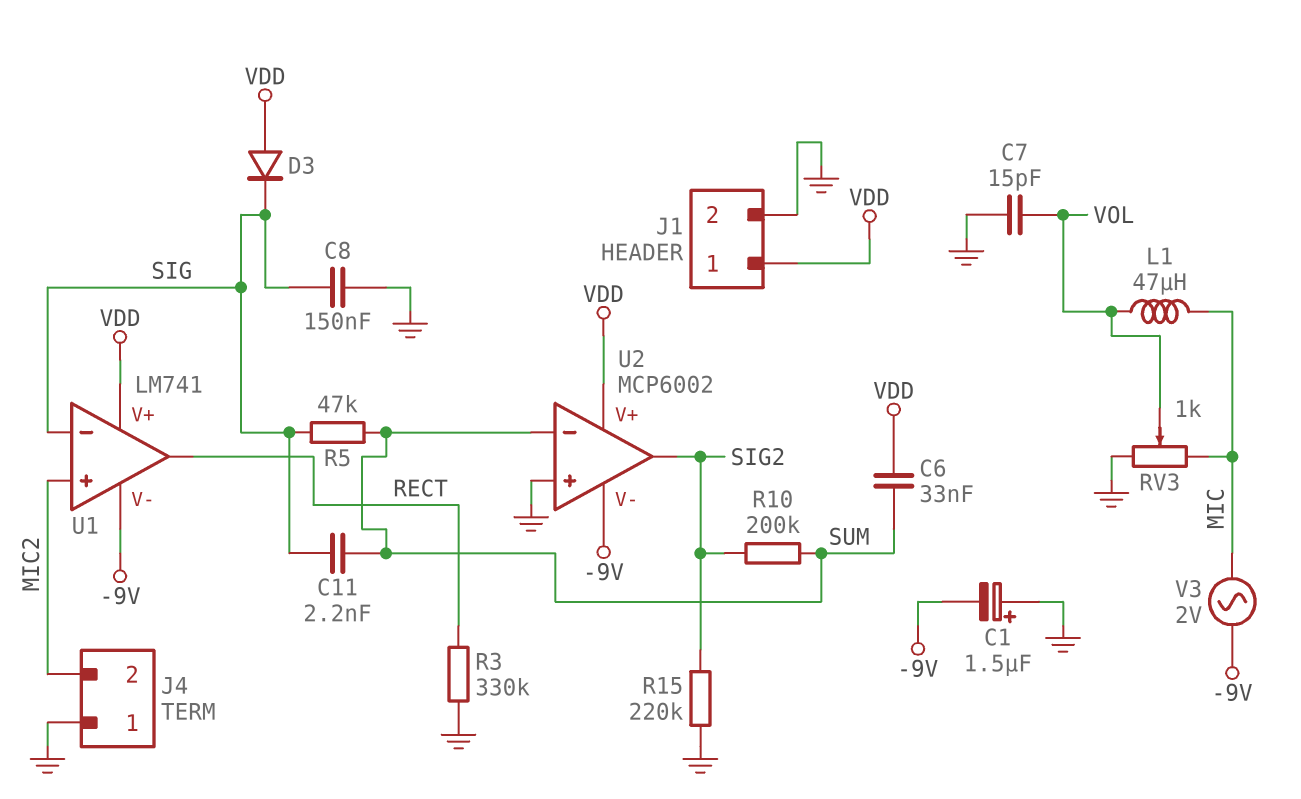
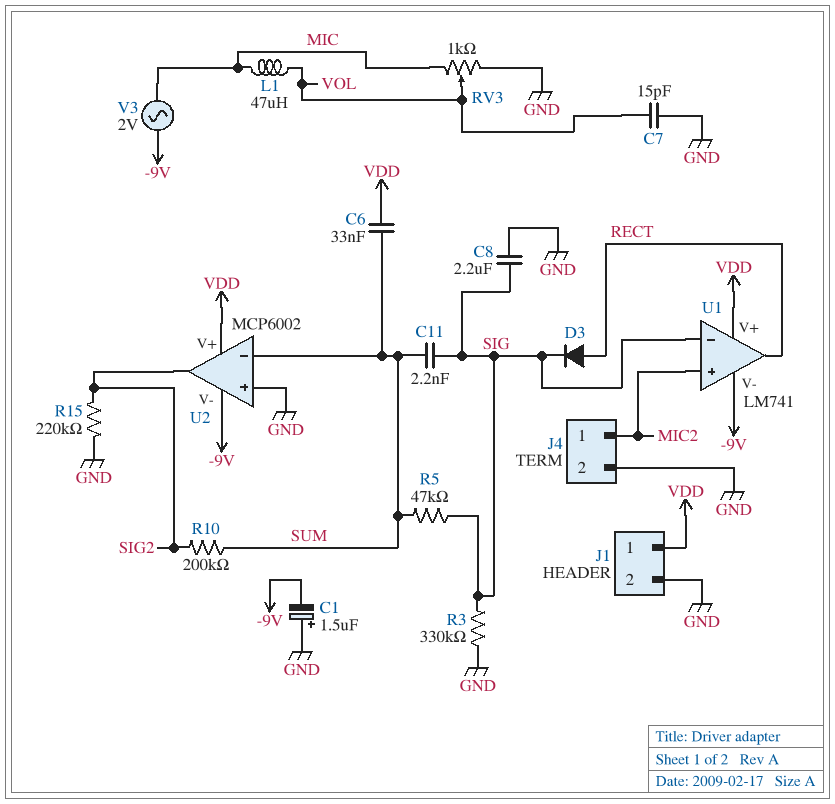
C8: 150nF (GND, SIG) -> 2.2uF (GND, SIG)
D3: diode (A VDD, K SIG) -> diode (A RECT, K SIG)
J4 pin 1: GND -> MIC2
J4 pin 2: MIC2 -> GND
R3: 330k (GND, RECT) -> 330k (GND, SIG)

